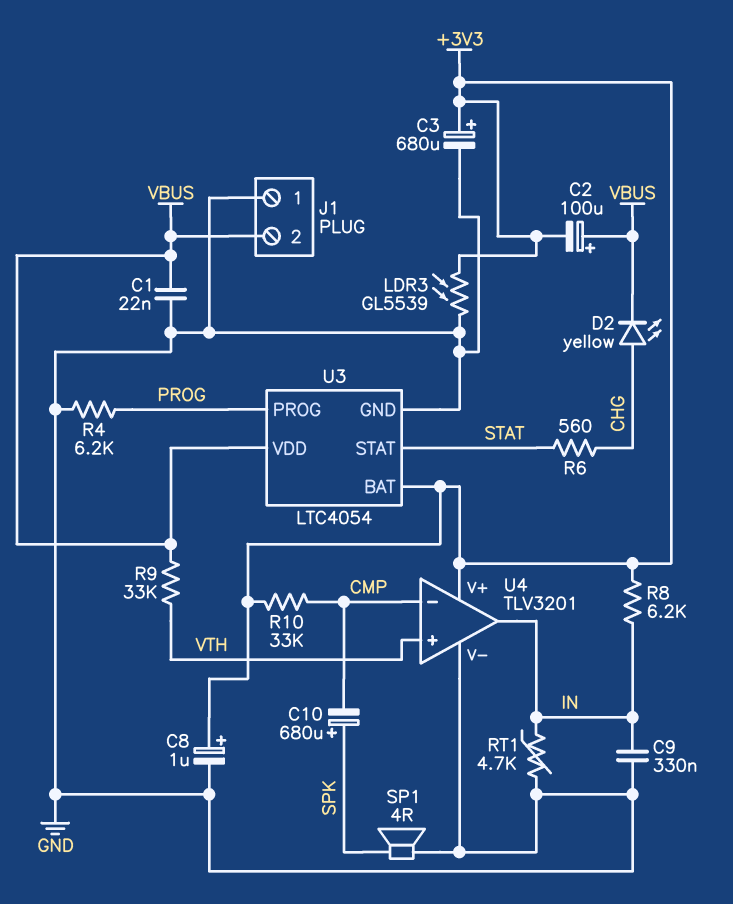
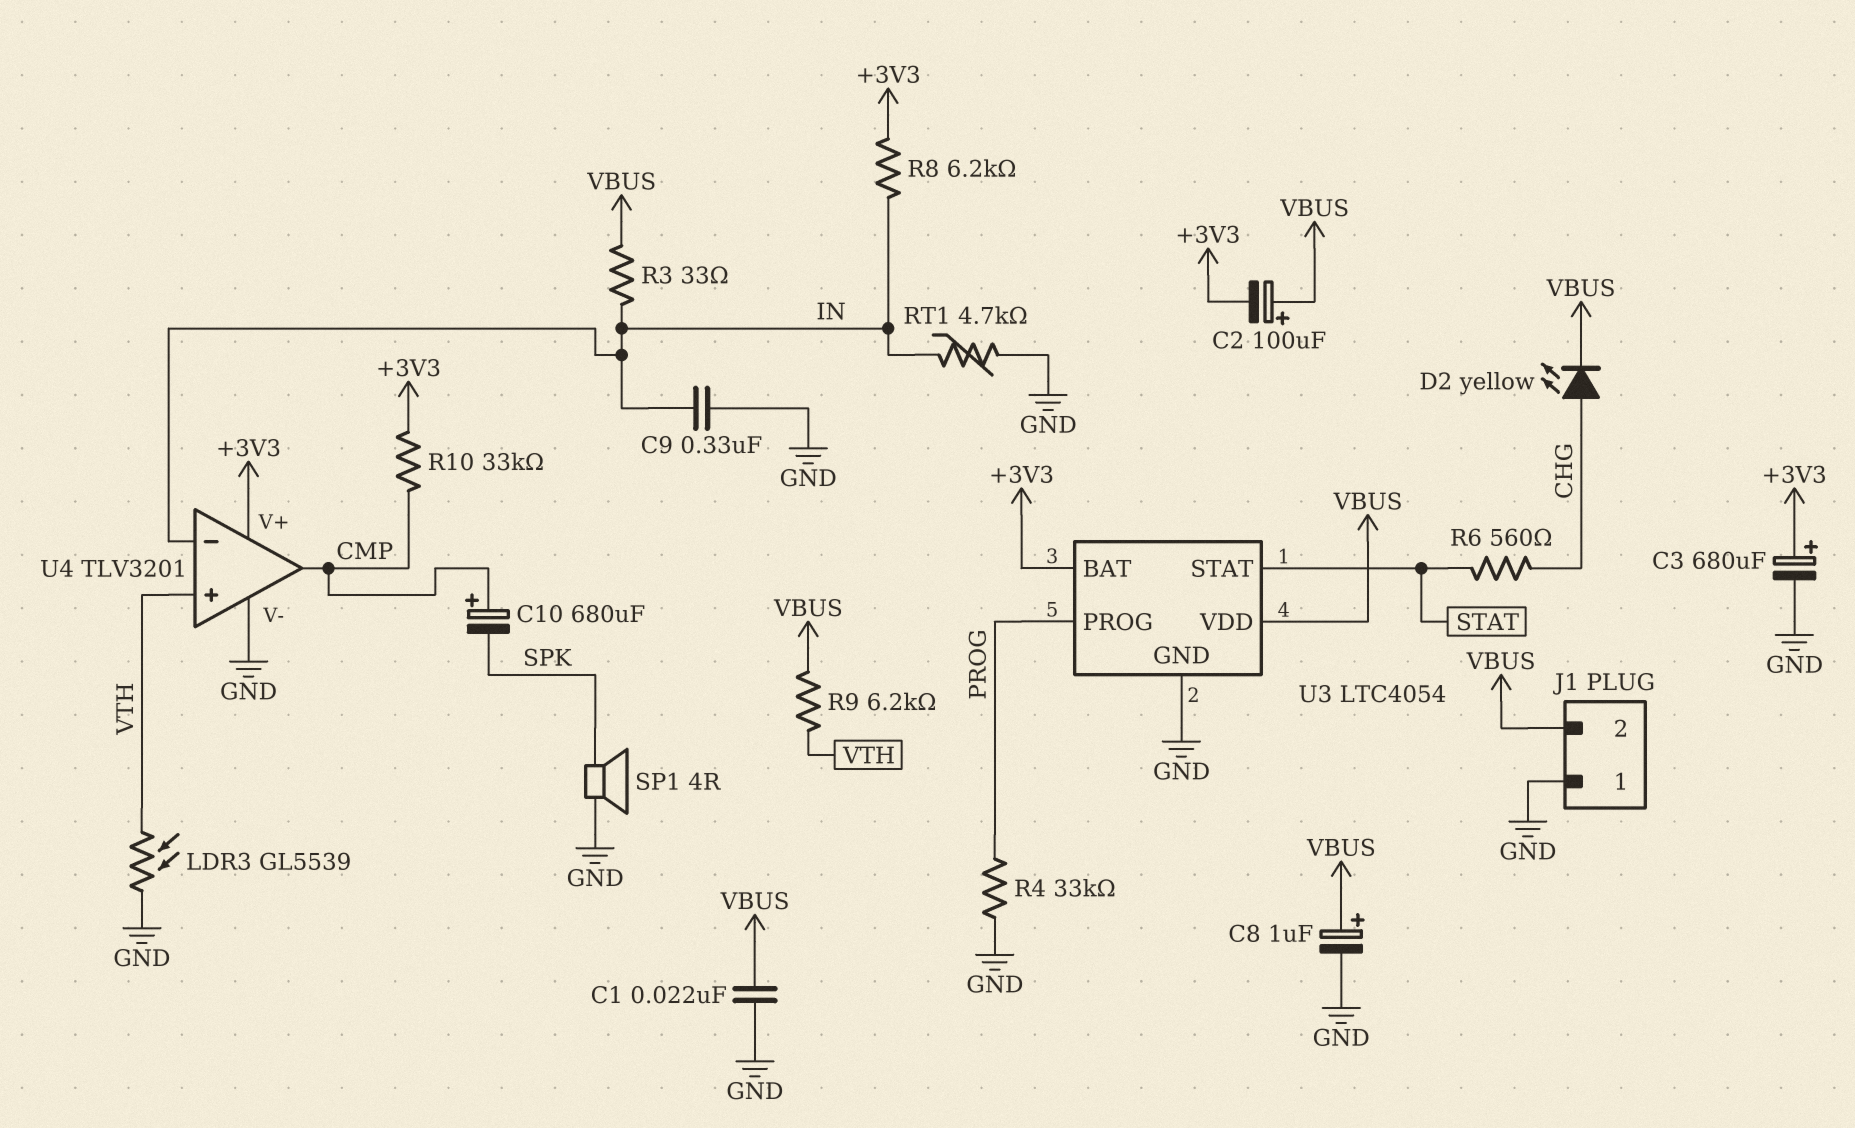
C8: 1uF (plus +3V3, minus GND) -> 1uF (plus VBUS, minus GND)
C10: 680uF (plus SPK, minus CMP) -> 680uF (plus CMP, minus SPK)
LDR3: GL5539 (+3V3, GND) -> GL5539 (GND, VTH)
R3: none -> 33 (IN, VBUS)
R4: 6.2k (GND, PROG) -> 33k (GND, PROG)
R9: 33k (VBUS, VTH) -> 6.2k (VBUS, VTH)
U4 pin in-: CMP -> IN
U4 pin out: IN -> CMP

